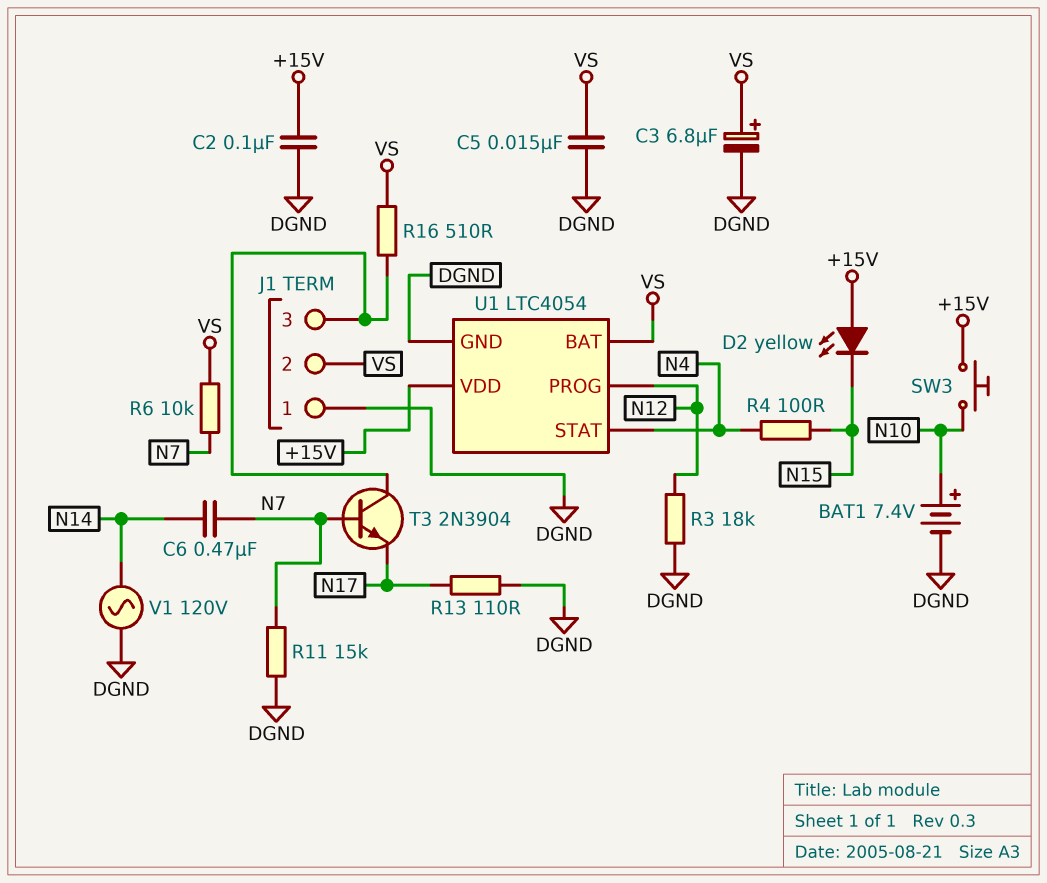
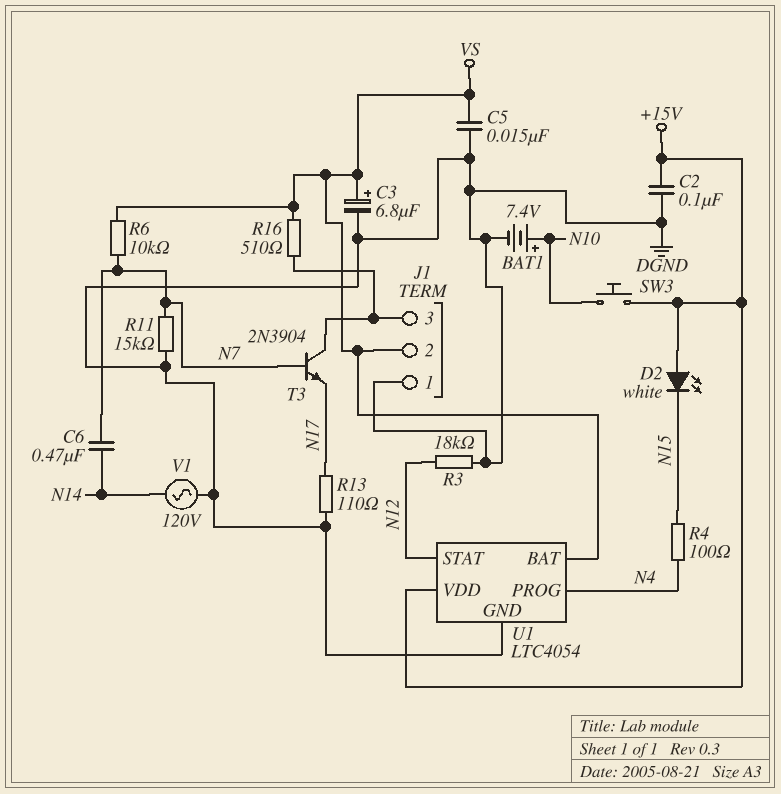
D2: LED yellow (A +15V, K N15) -> LED white (A +15V, K N15)
U1 pin PROG: N12 -> N4
U1 pin STAT: N4 -> N12

